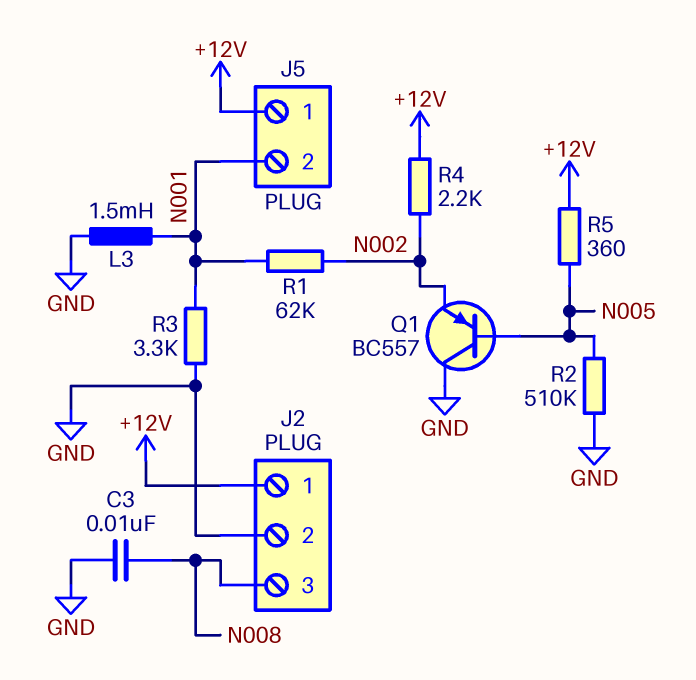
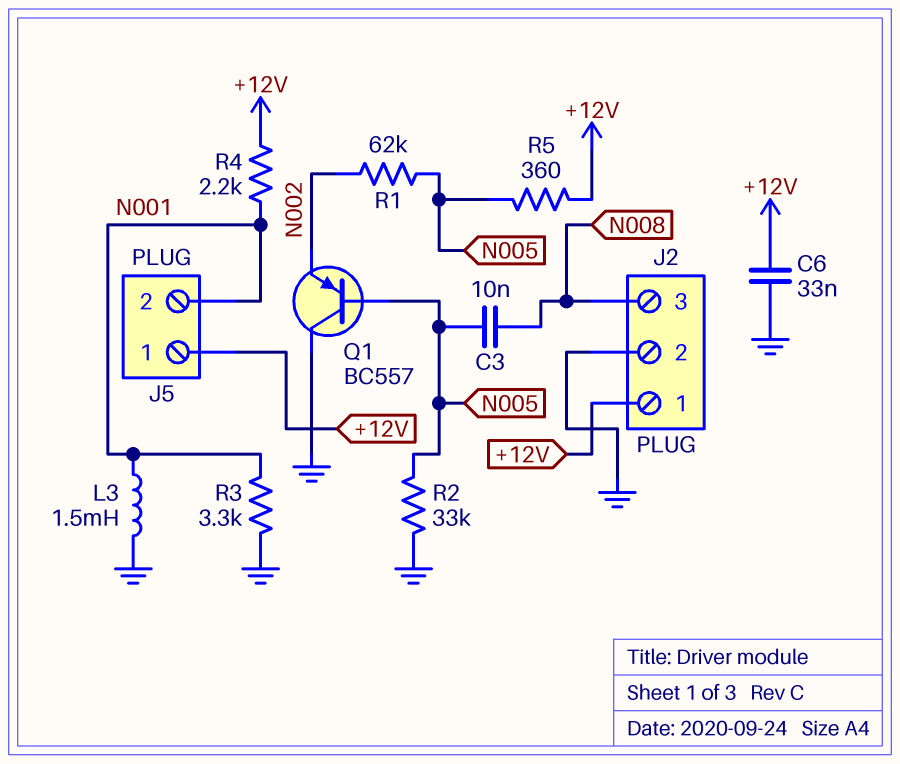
C3: 10nF (GND, N008) -> 10nF (N005, N008)
C6: none -> 33nF (+12V, GND)
R1: 62k (N001, N002) -> 62k (N002, N005)
R2: 510k (GND, N005) -> 33k (GND, N005)
R4: 2.2k (+12V, N002) -> 2.2k (+12V, N001)

